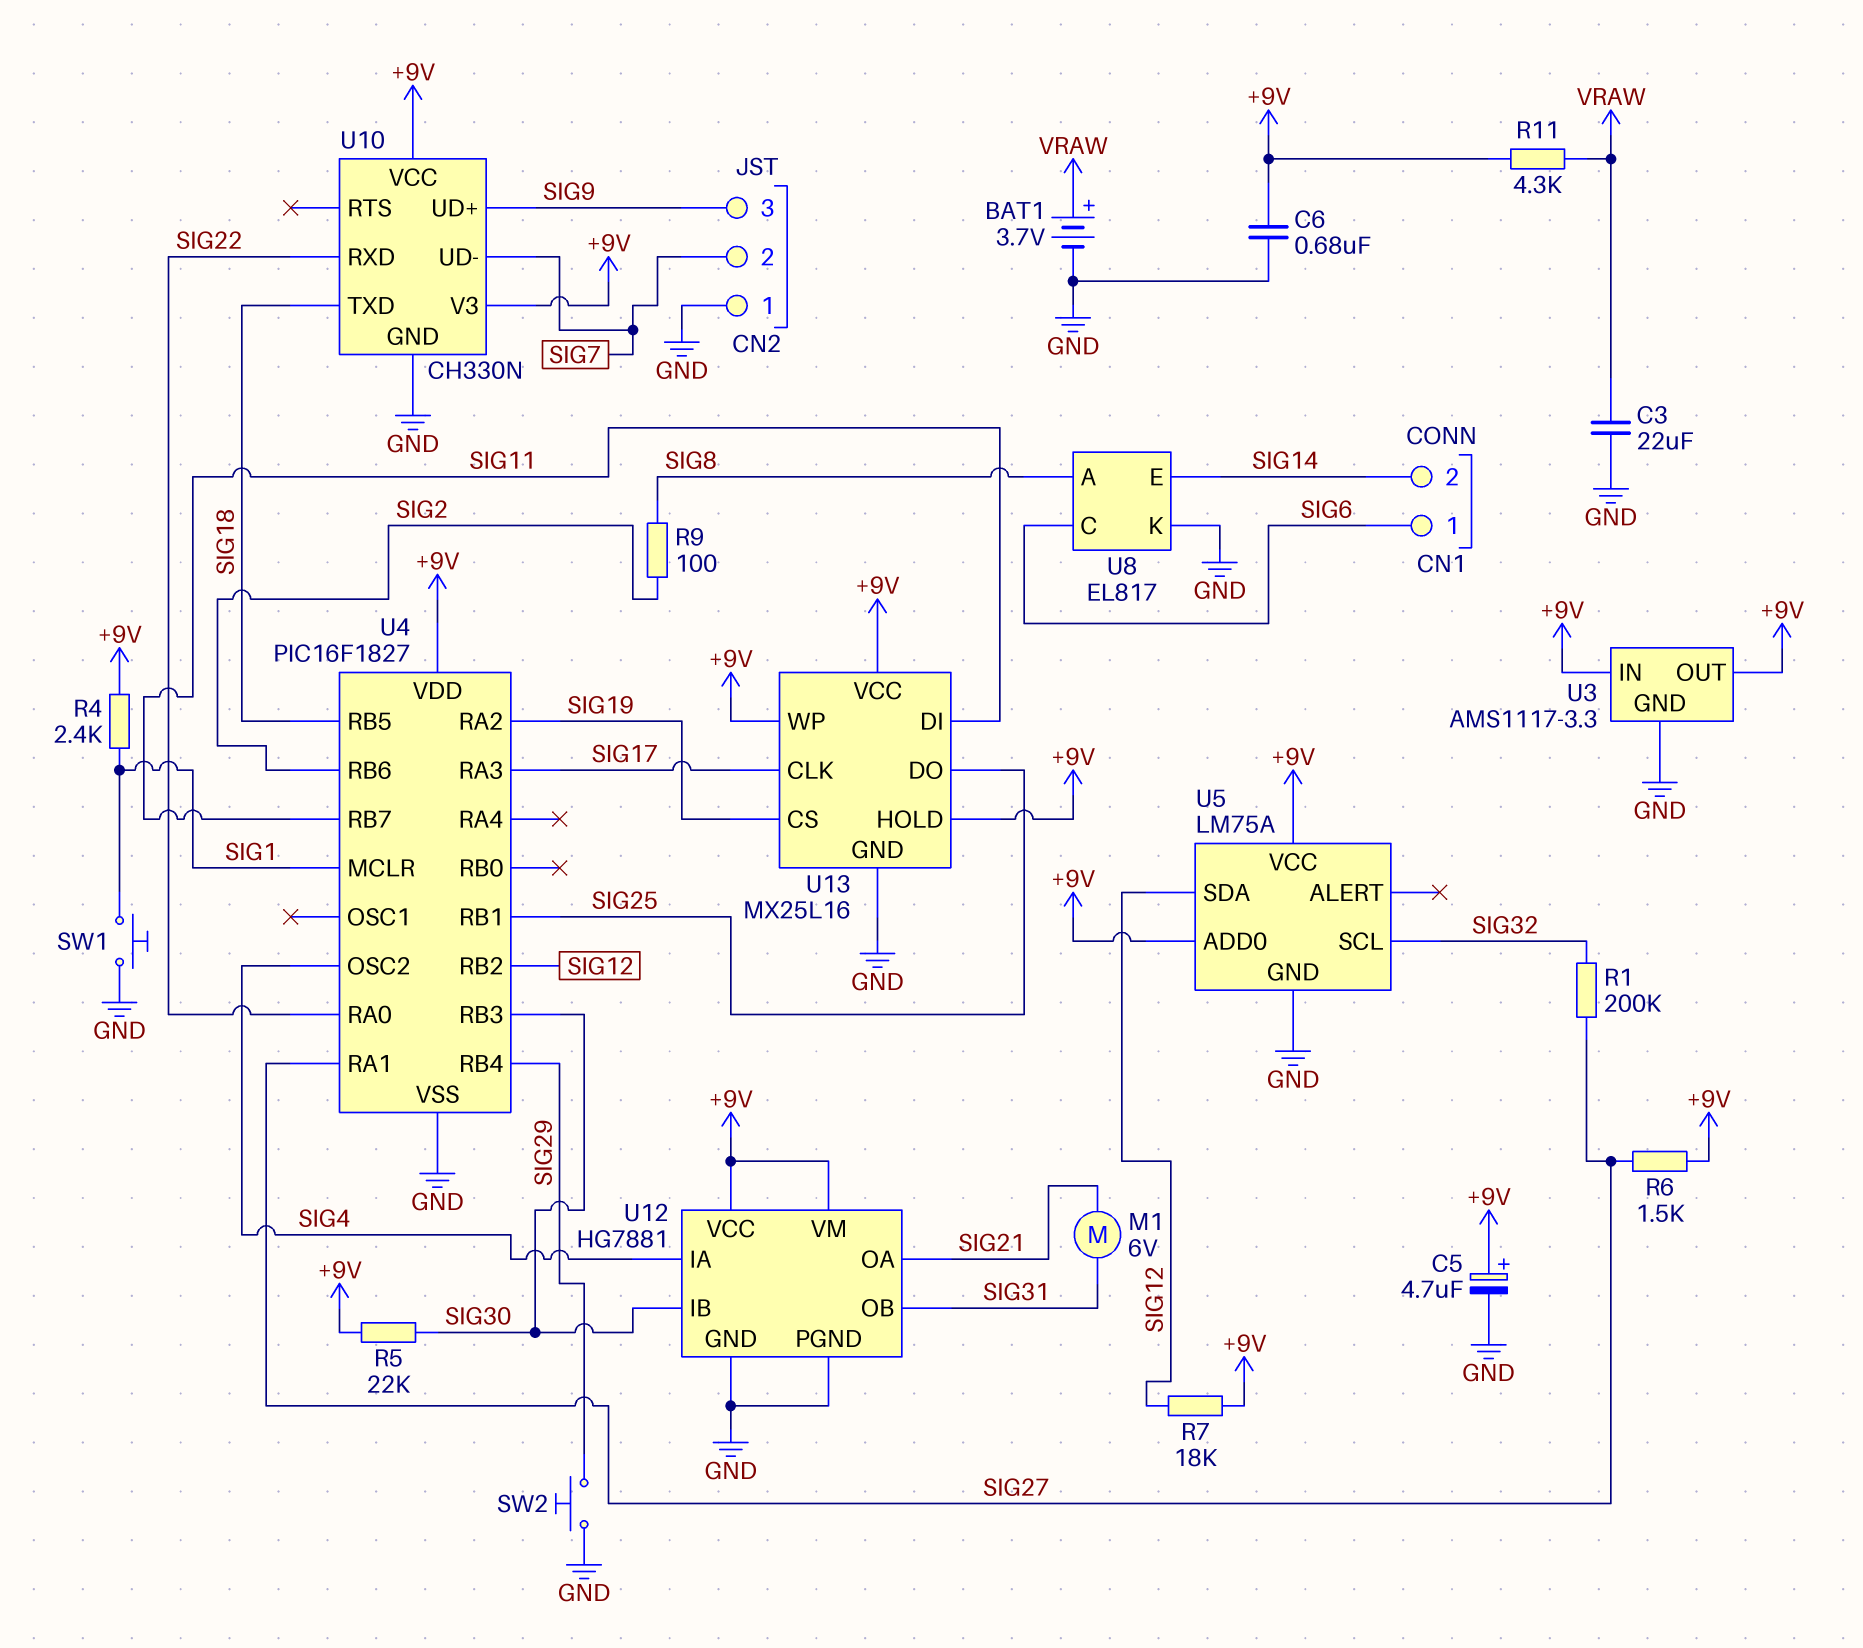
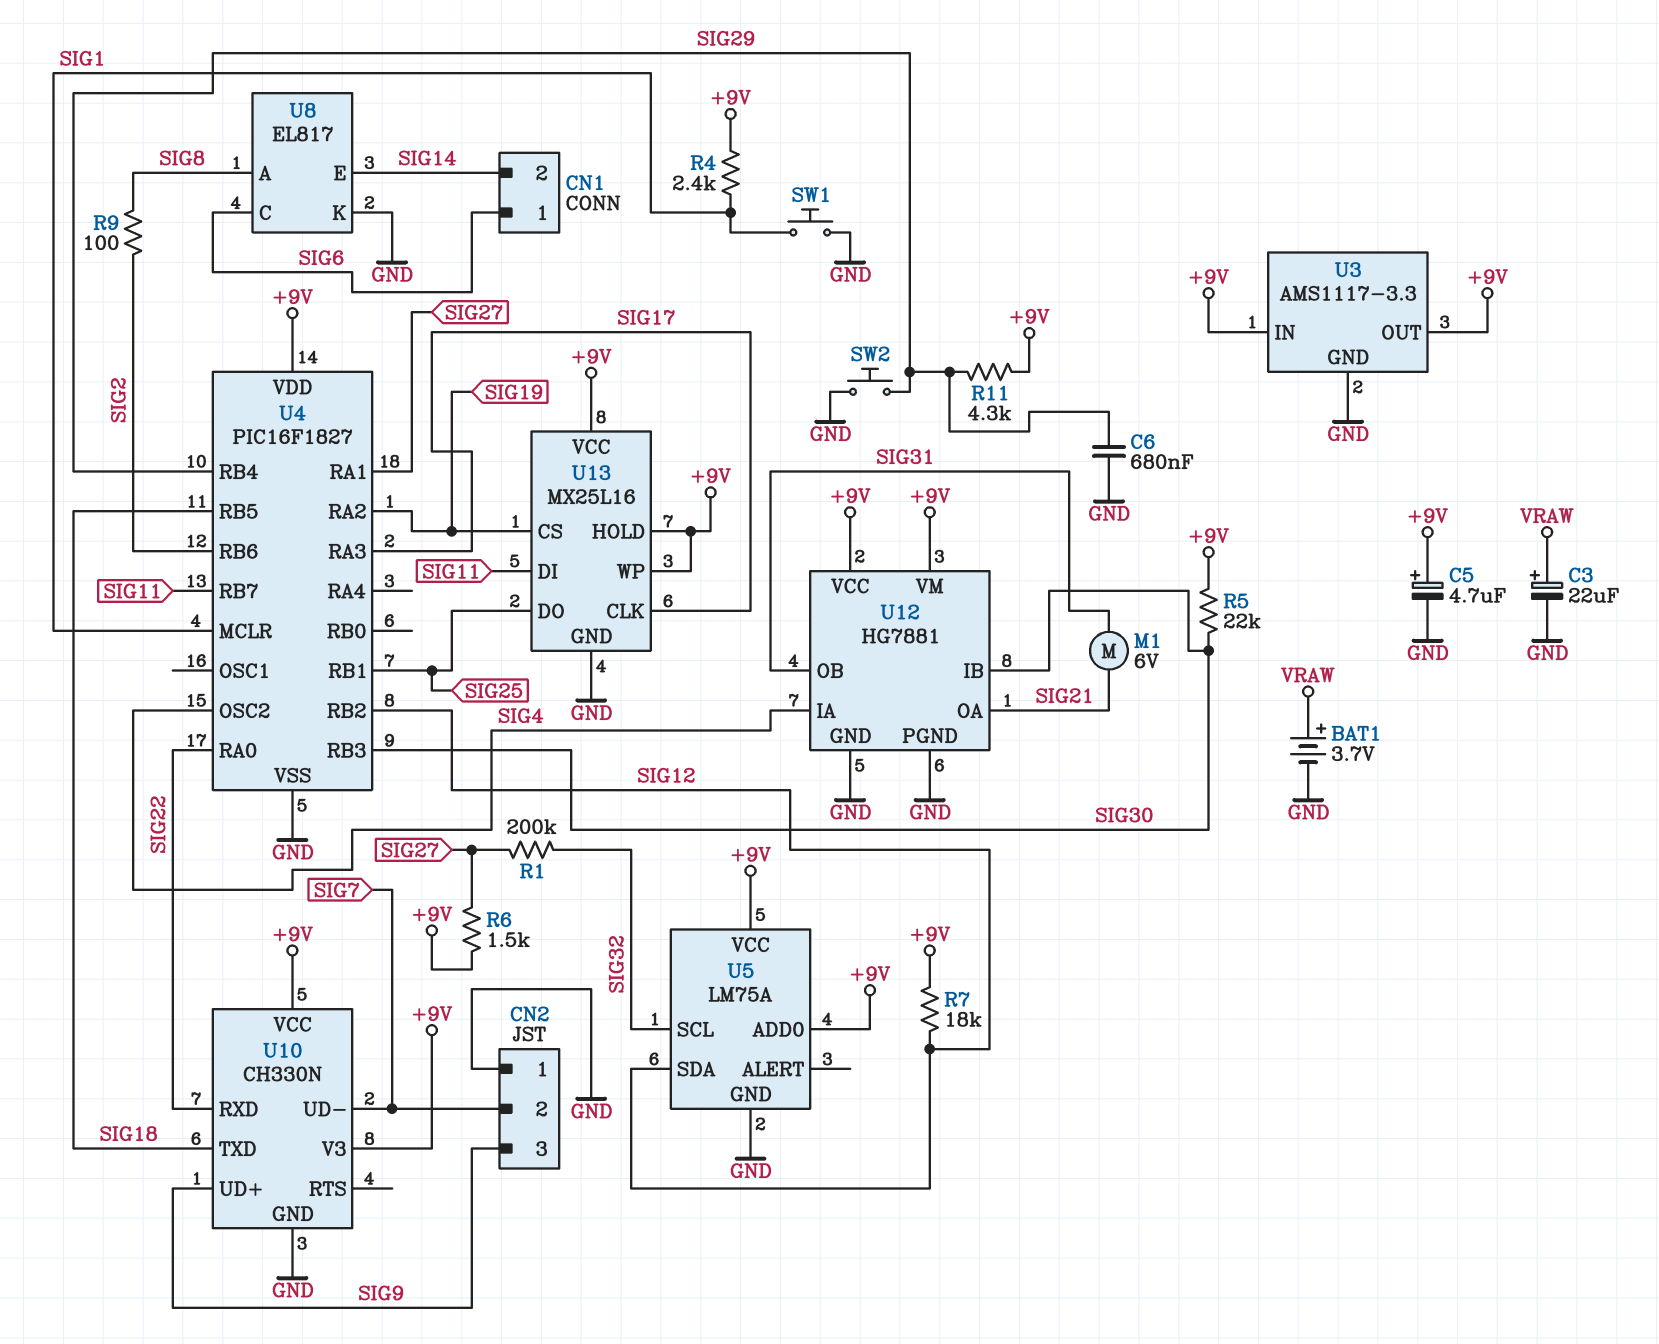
C3: 22uF (GND, VRAW) -> 22uF (plus VRAW, minus GND)
C6: 680nF (+9V, GND) -> 680nF (GND, SIG29)
R11: 4.3k (+9V, VRAW) -> 4.3k (+9V, SIG29)

